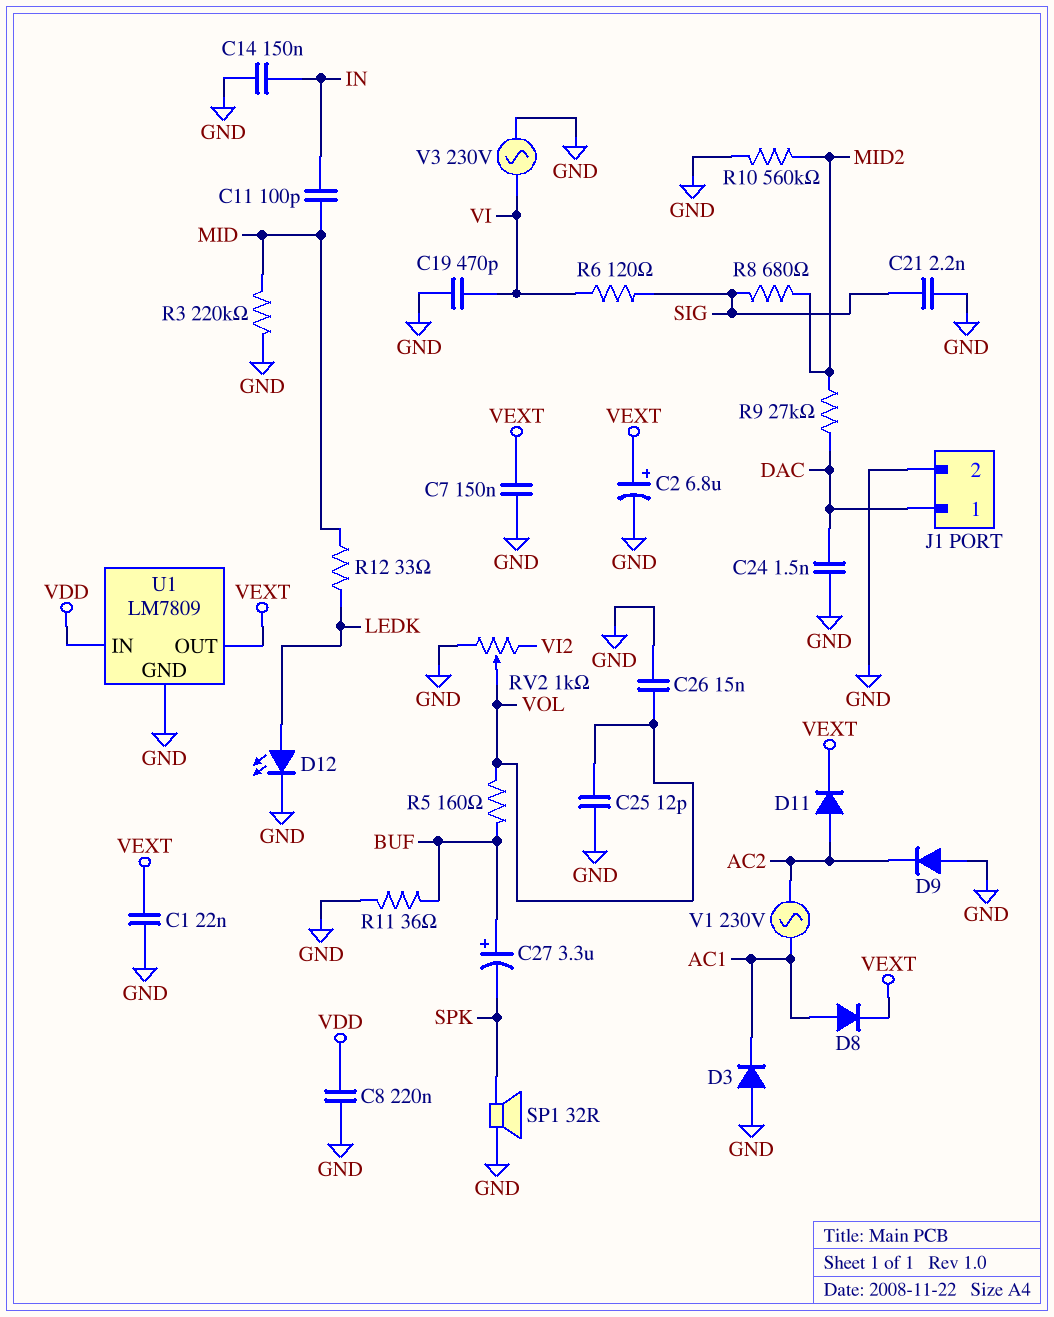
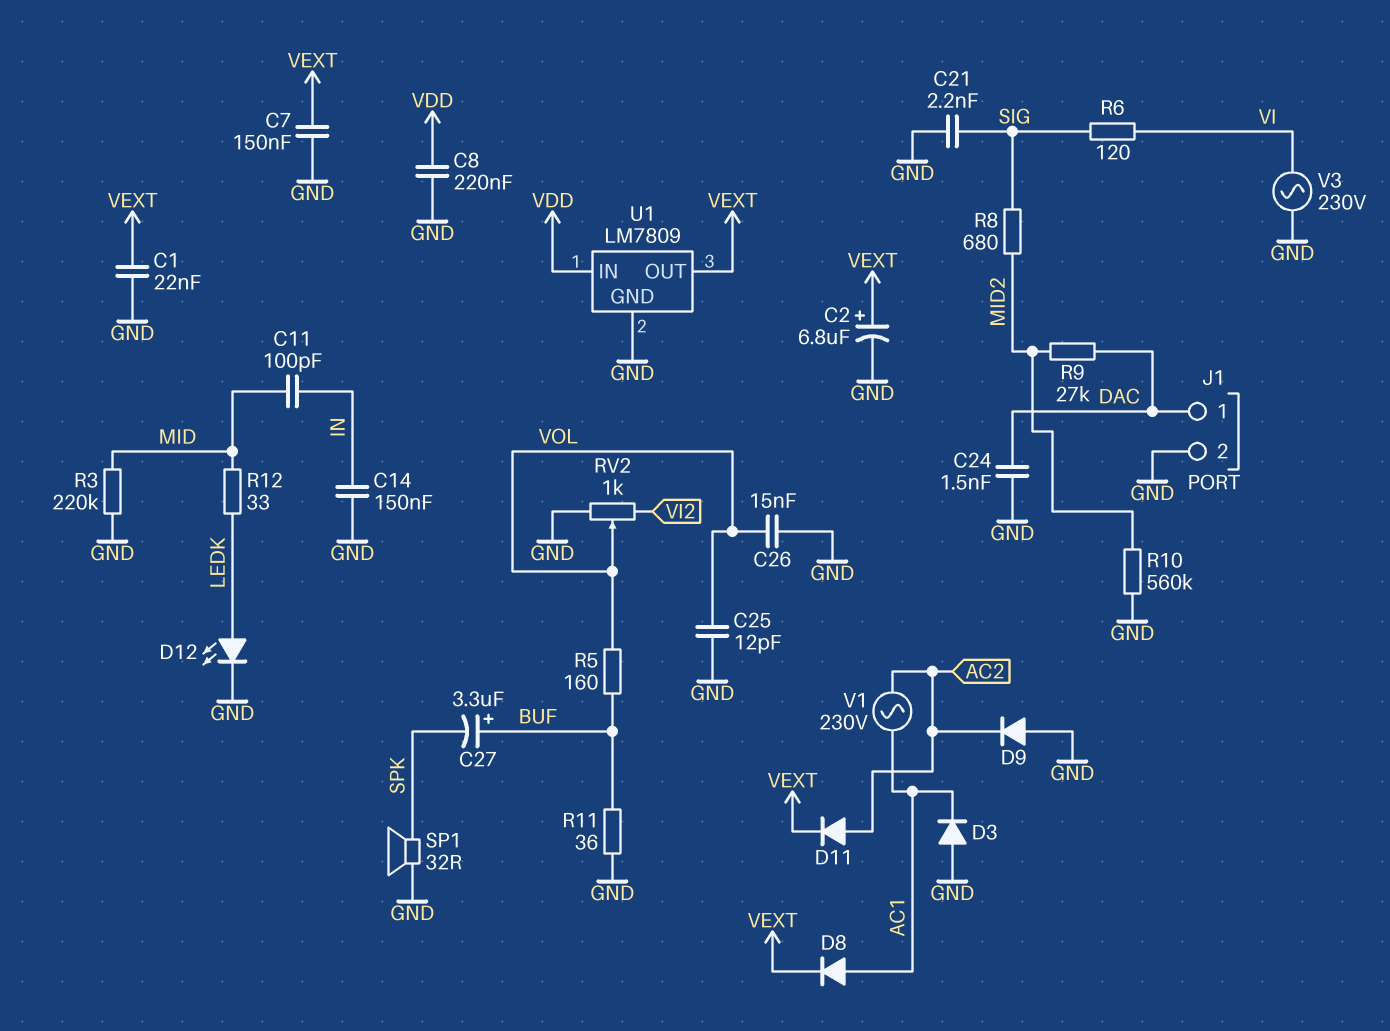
C19: 470pF (GND, VI) -> none

